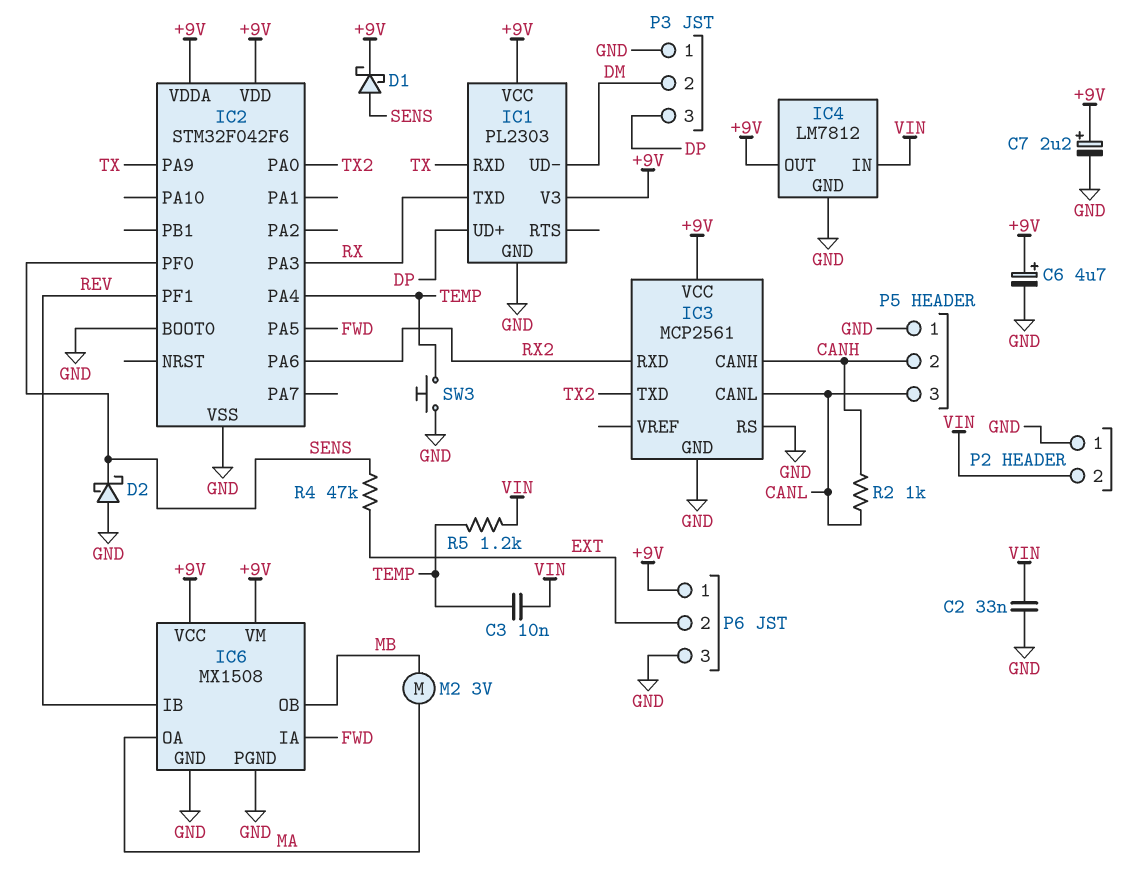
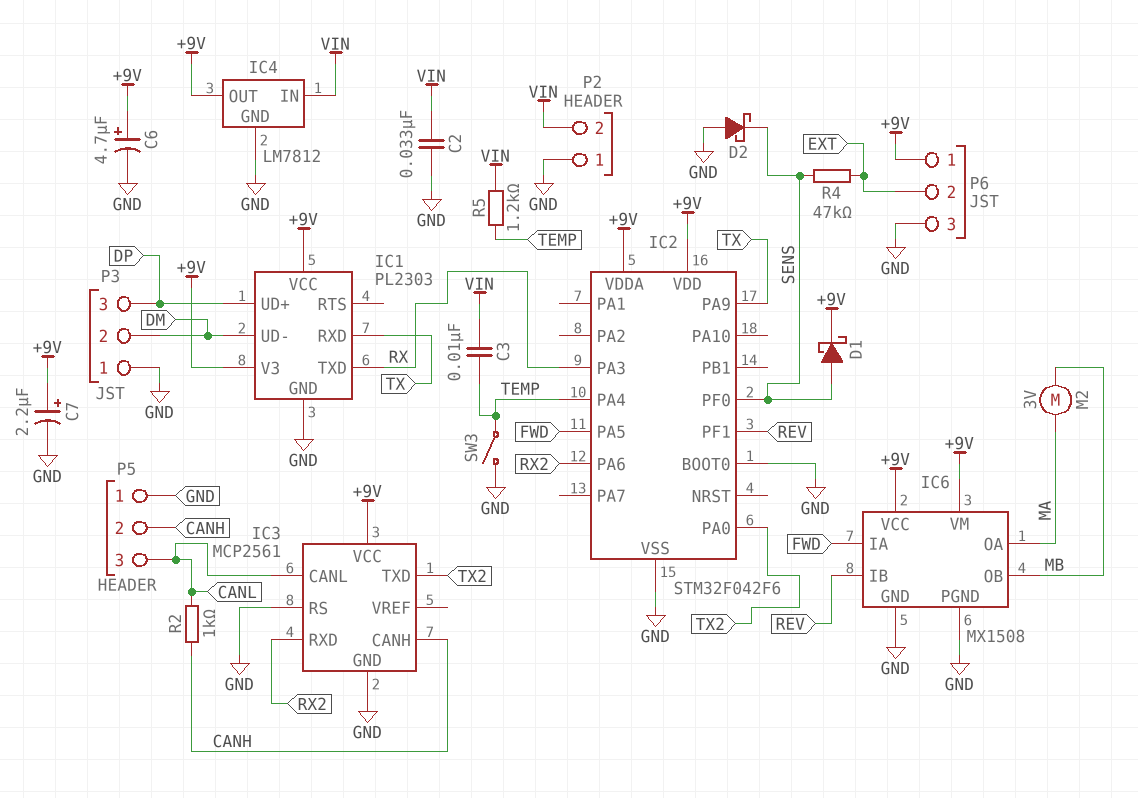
SW3: button (GND, TEMP) -> switch (GND, TEMP)

